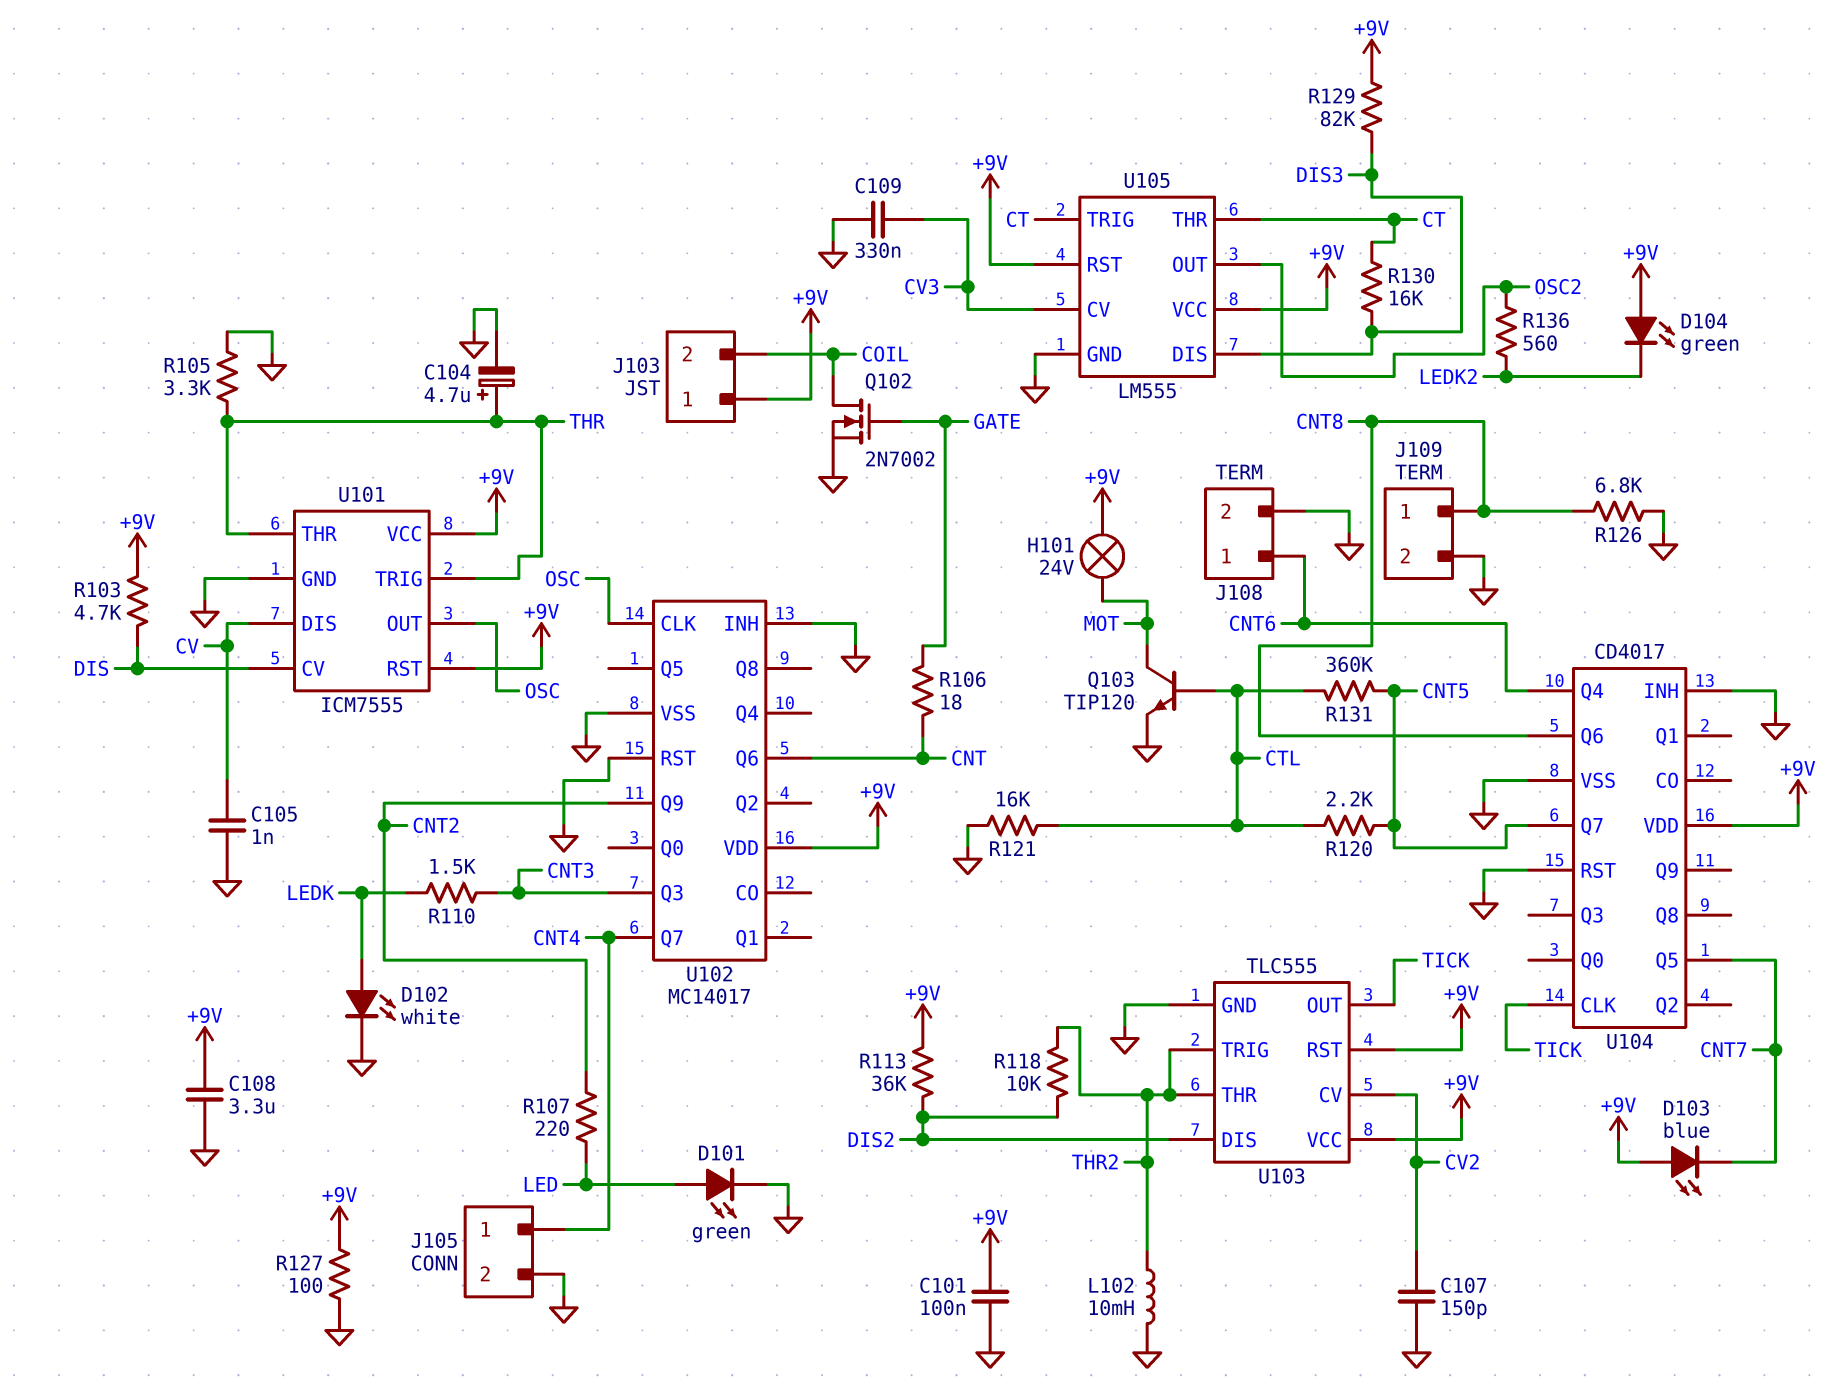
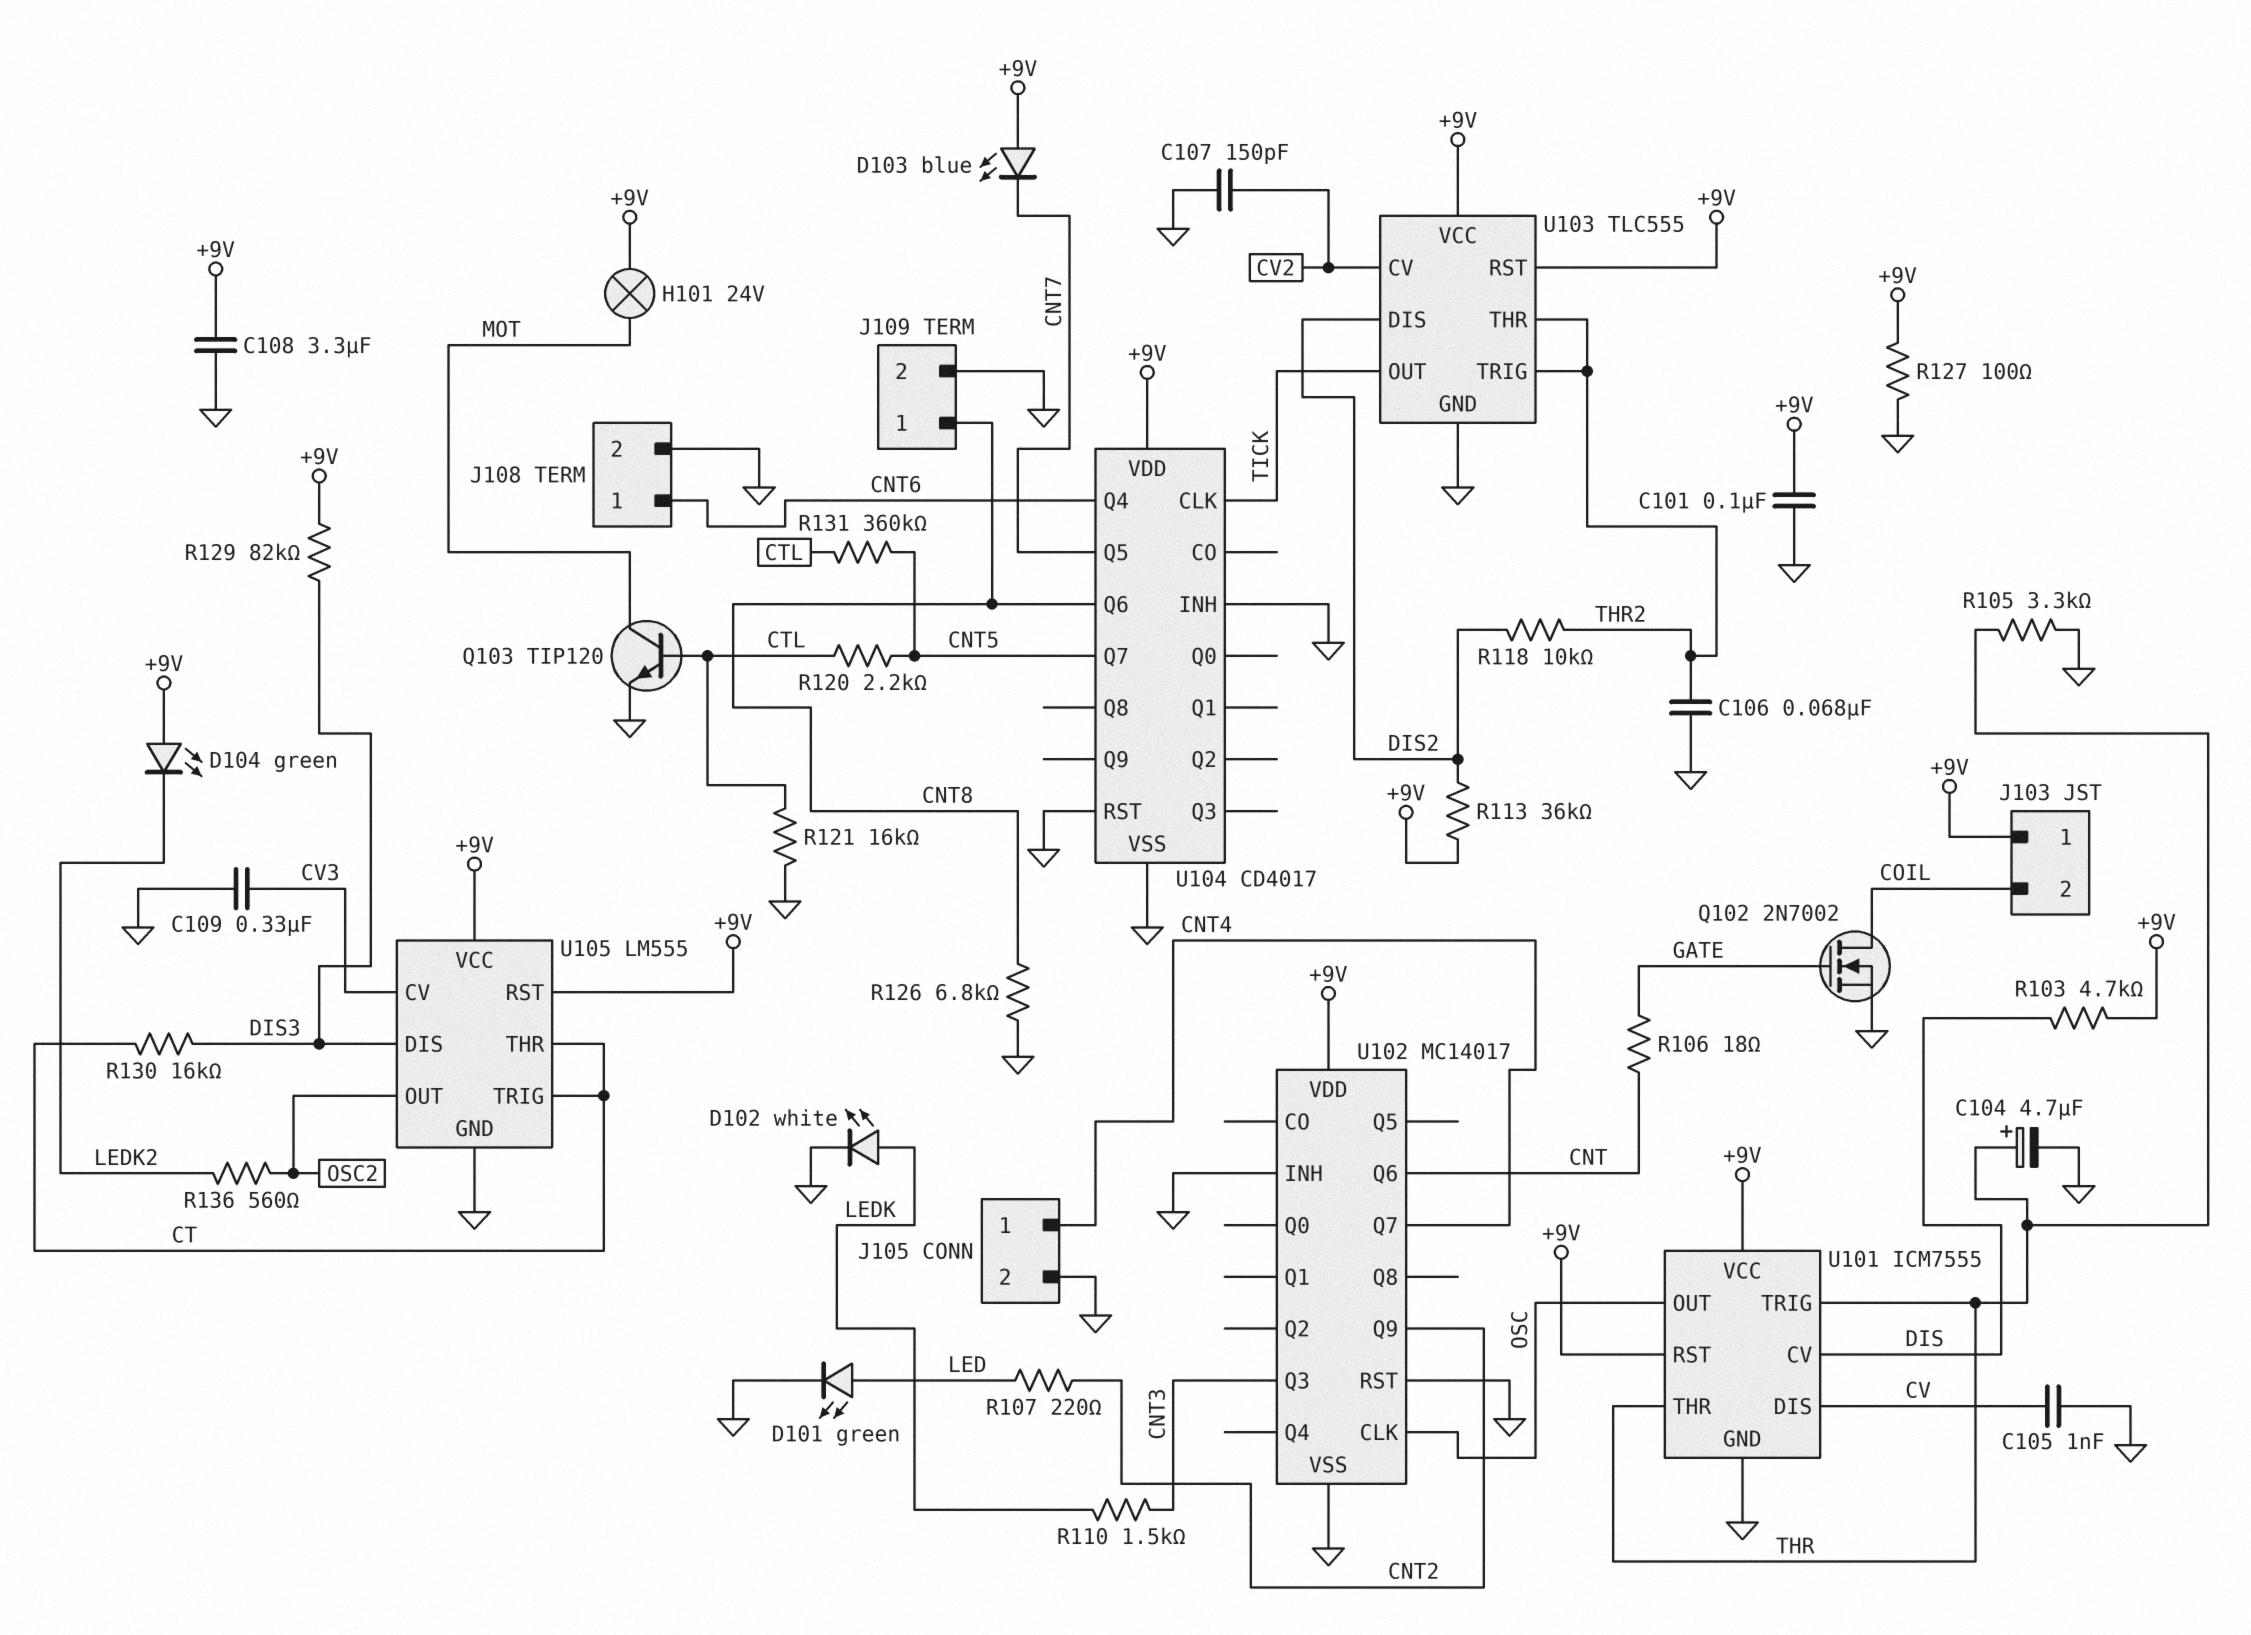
C106: none -> 68nF (GND, THR2)
L102: 10mH (GND, THR2) -> none

